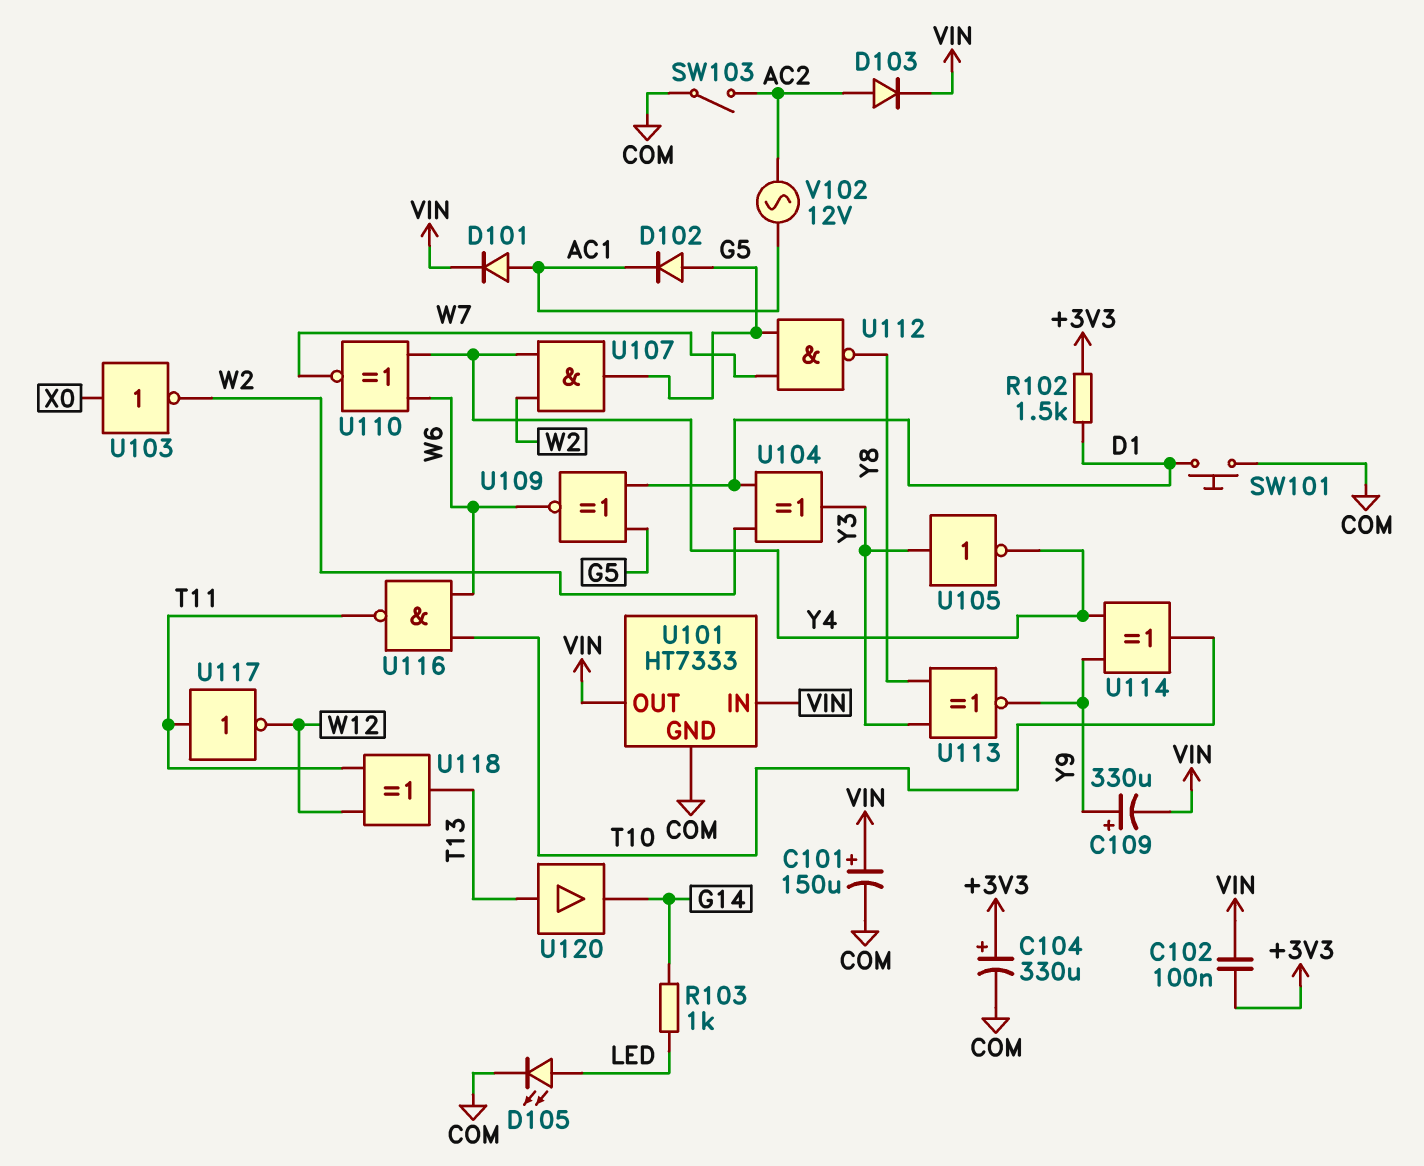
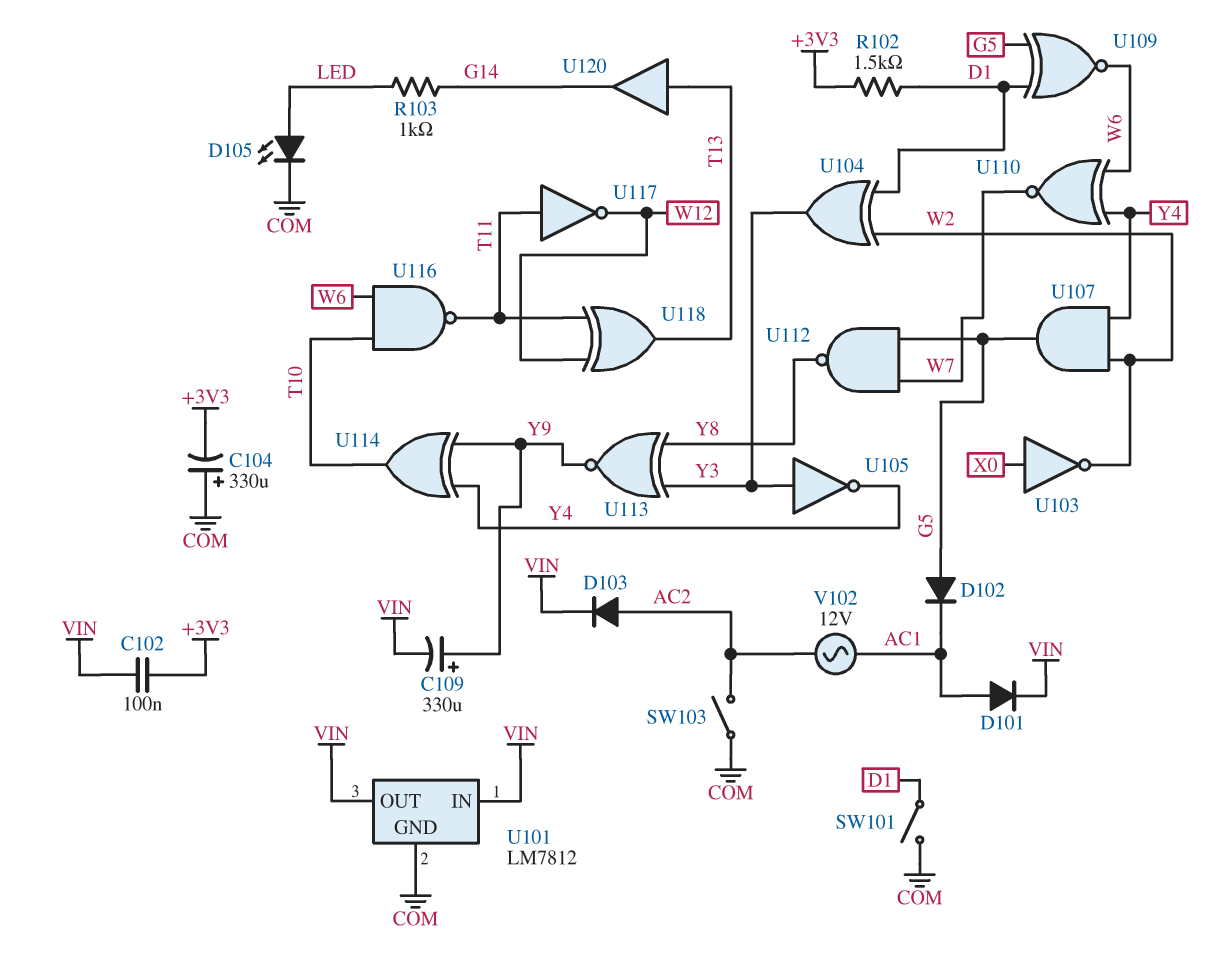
C101: 150uF (plus VIN, minus COM) -> none
C104: 330uF (plus +3V3, minus COM) -> 330uF (plus COM, minus +3V3)
SW101: button (COM, D1) -> switch (COM, D1)
U101: HT7333 -> LM7812

